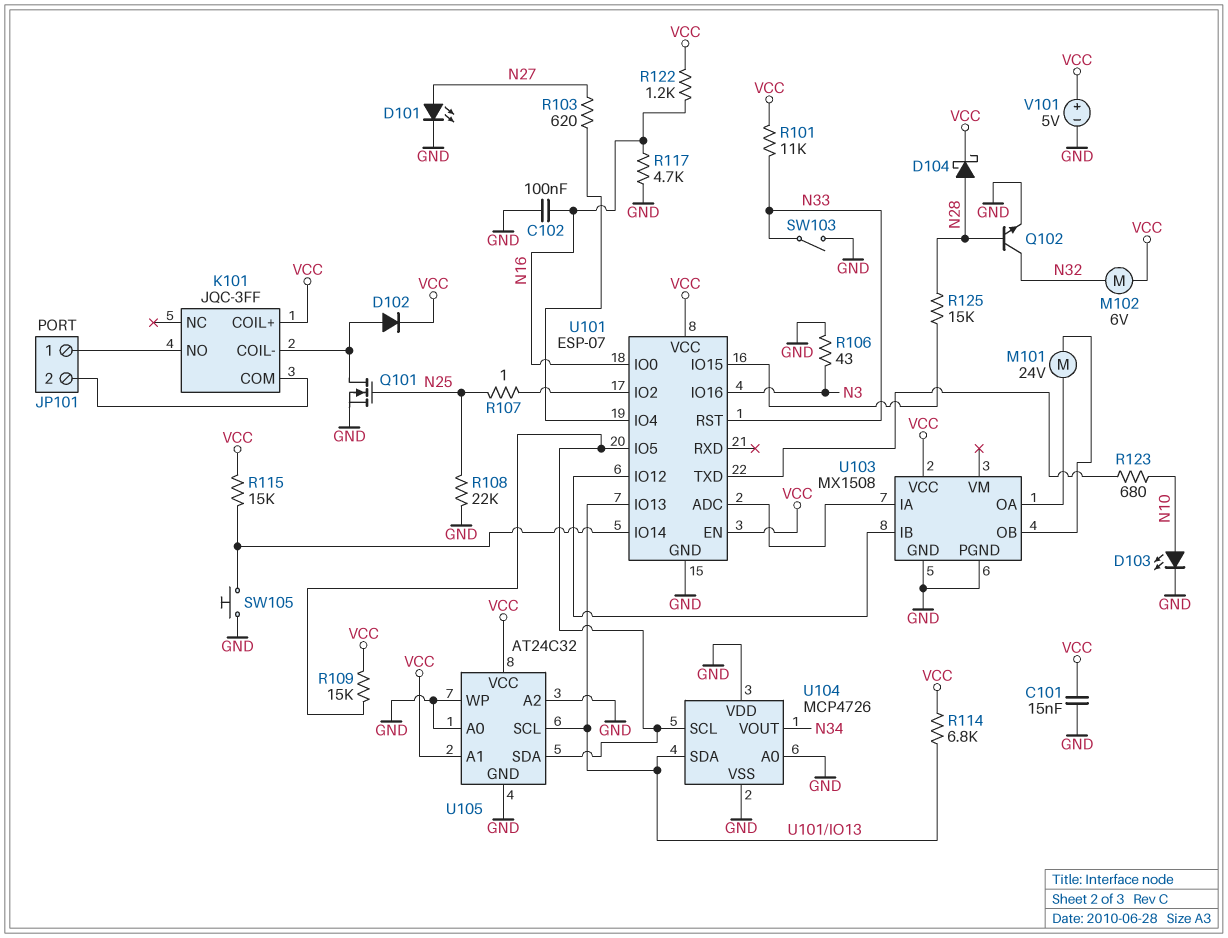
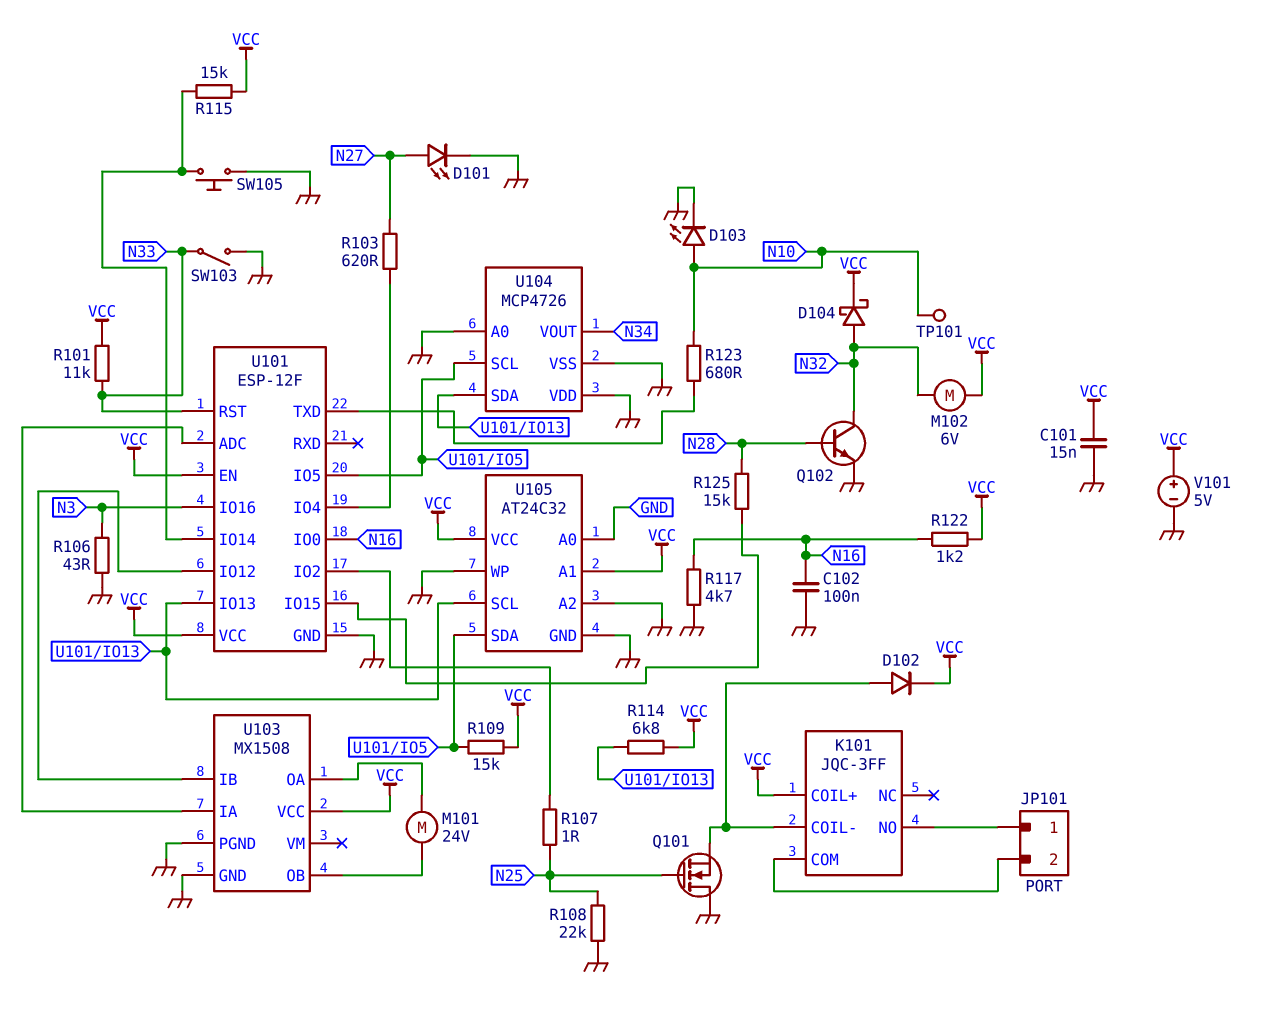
D104: schottky (A N28, K VCC) -> schottky (A N32, K VCC)
Q101: NMOS (G N25, D K101/COIL-, S GND) -> NMOS (G N25, D GND, S K101/COIL-)
TP101: none -> test point (N10)
U101: ESP-07 -> ESP-12F

